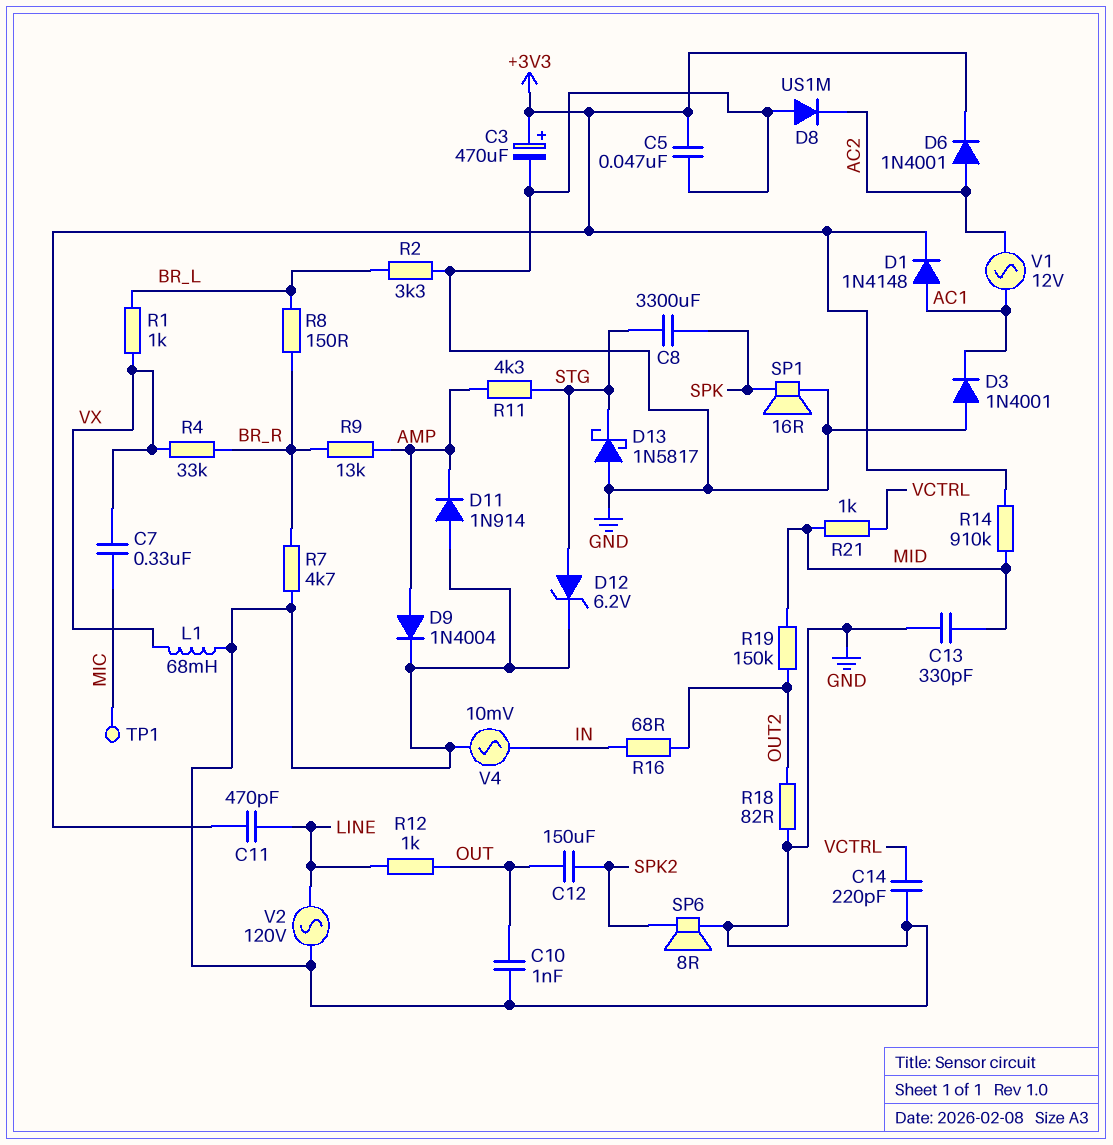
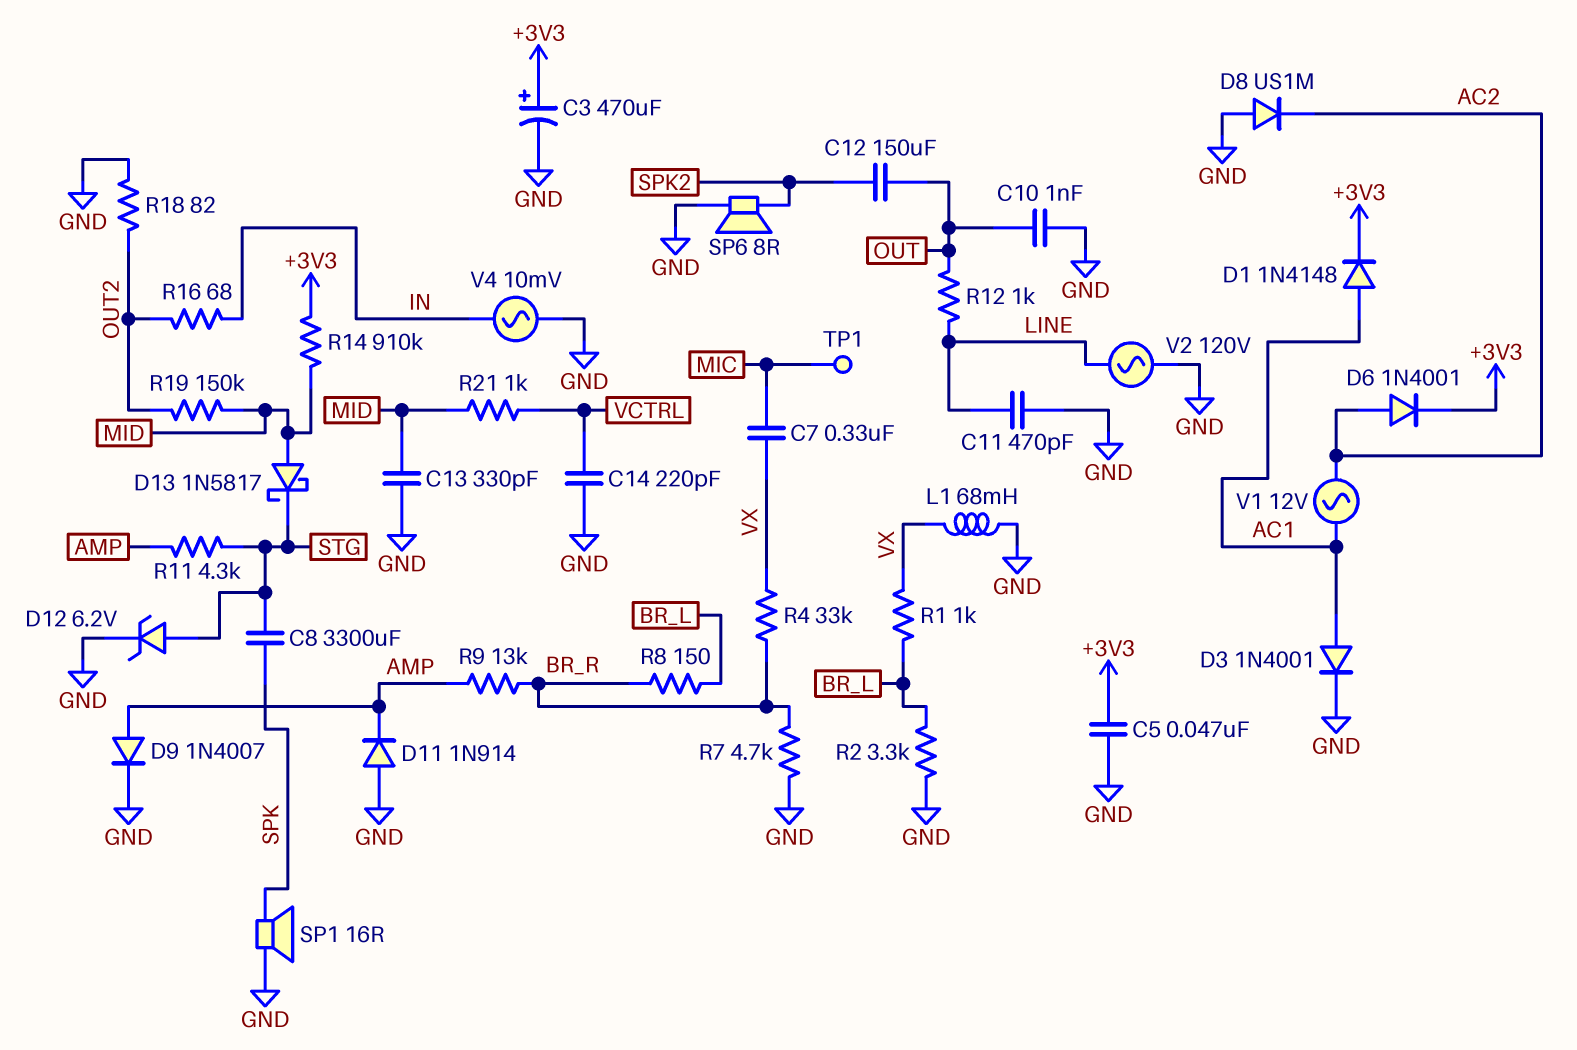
C11: 470pF (+3V3, LINE) -> 470pF (GND, LINE)
D3: diode 1N4001 (A GND, K AC1) -> diode 1N4001 (A AC1, K GND)
D9: diode 1N4004 (A AMP, K GND) -> diode 1N4007 (A AMP, K GND)
D13: schottky 1N5817 (A GND, K STG) -> schottky 1N5817 (A MID, K STG)

